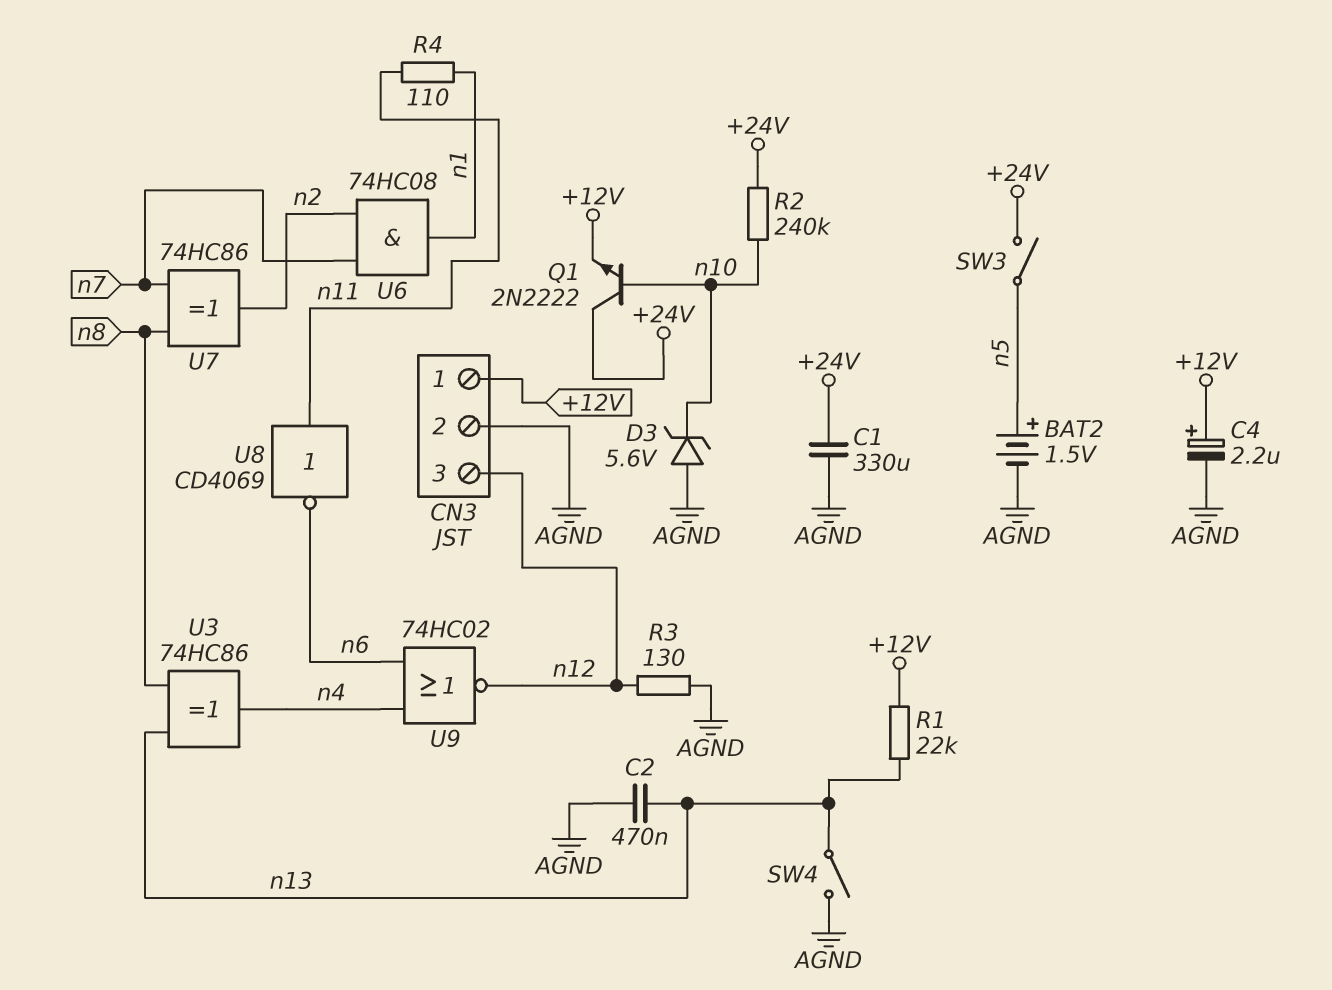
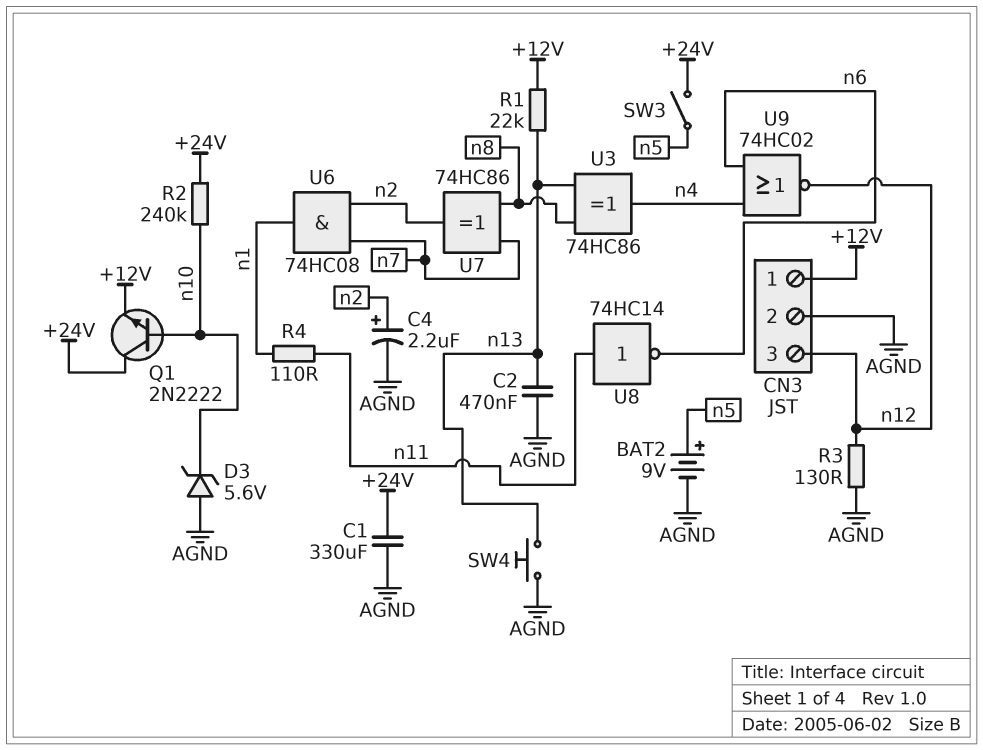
BAT2: 1.5V (plus n5, minus AGND) -> 9V (plus n5, minus AGND)
C4: 2.2uF (plus +12V, minus AGND) -> 2.2uF (plus n2, minus AGND)
SW4: switch (AGND, n13) -> button (AGND, n13)
U8: NOT CD4069 (in n11, out n6) -> NOT 74HC14 (in n11, out n6)

